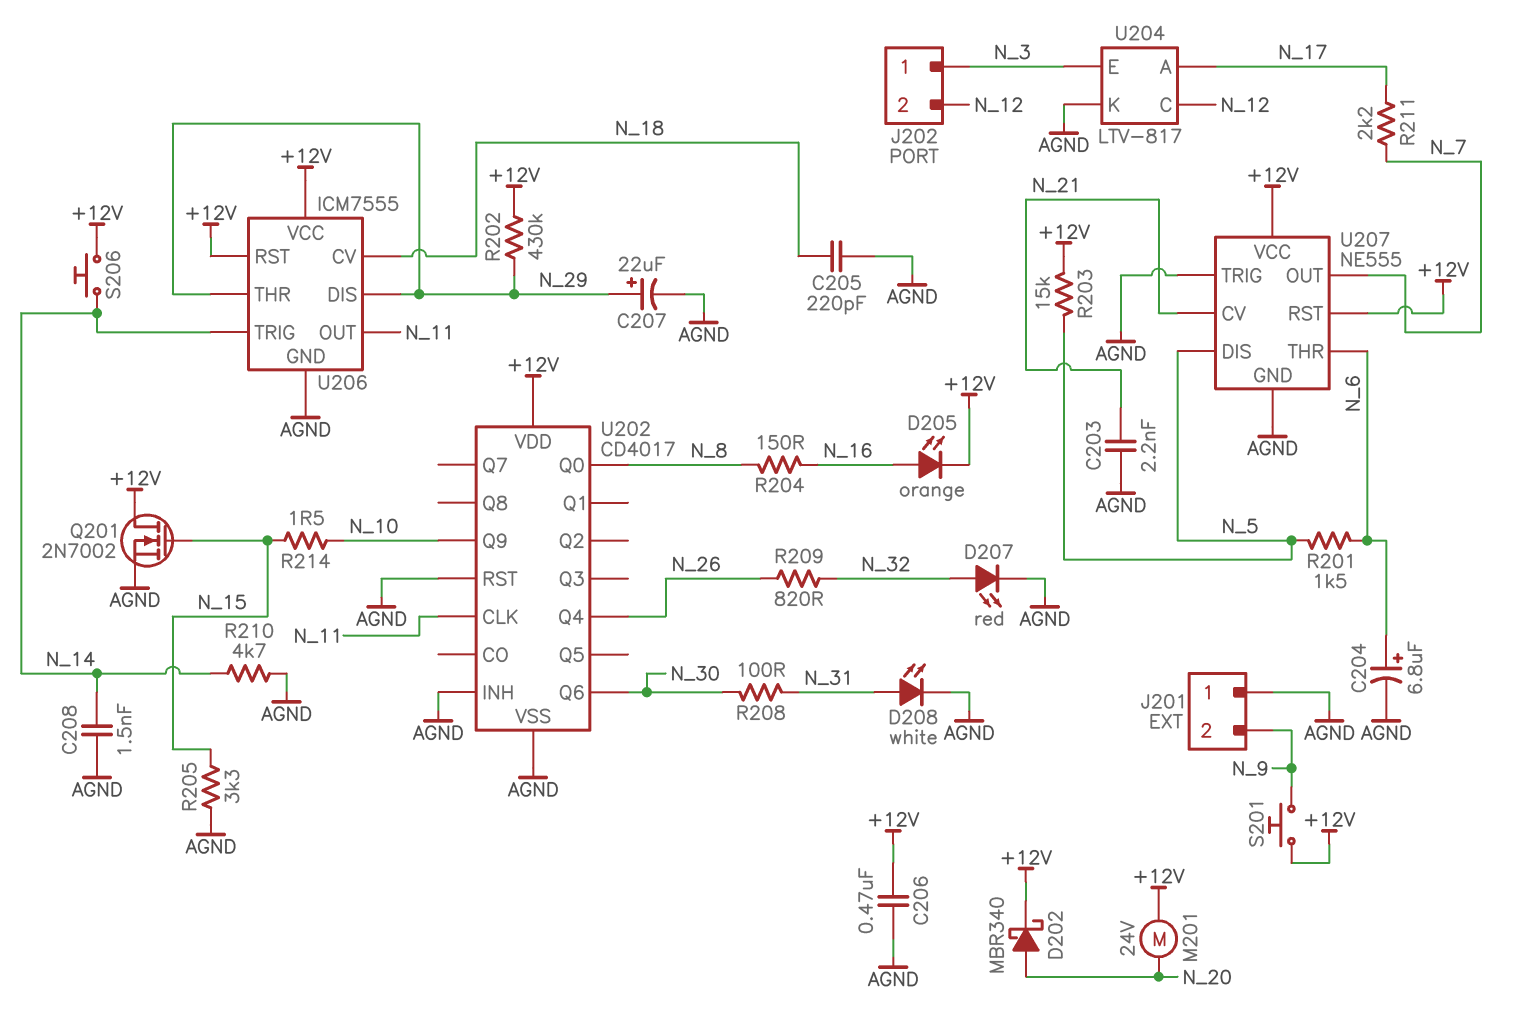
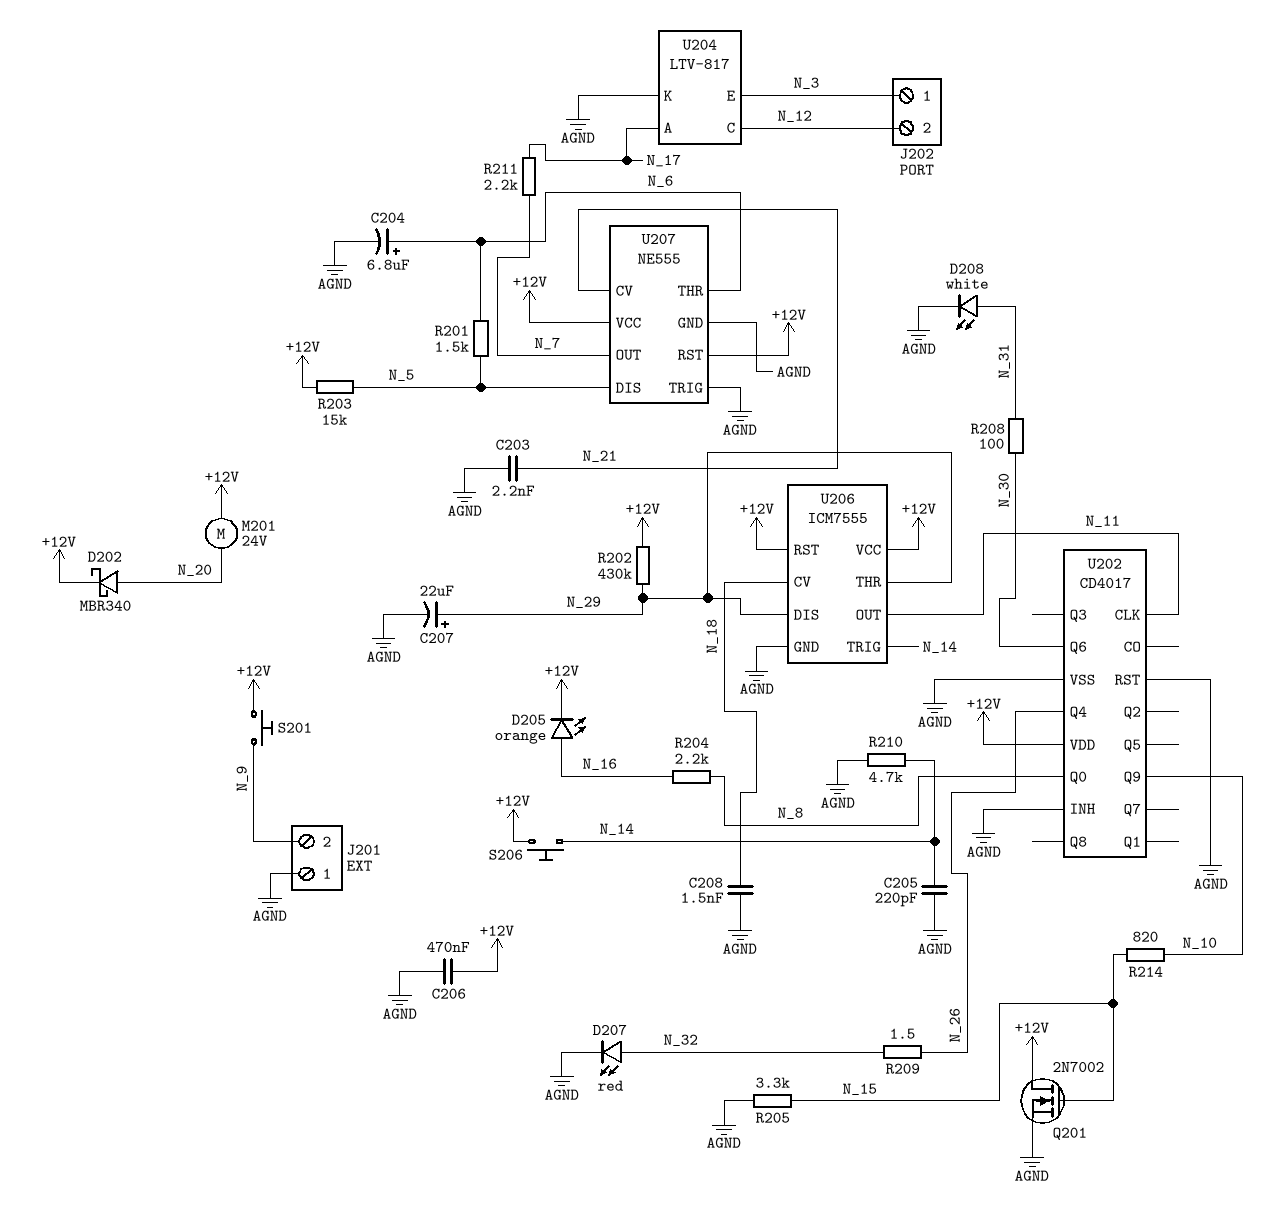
C205: 220pF (AGND, N_18) -> 220pF (AGND, N_14)
C208: 1.5nF (AGND, N_14) -> 1.5nF (AGND, N_18)
R204: 150 (N_8, N_16) -> 2.2k (N_8, N_16)
R209: 820 (N_26, N_32) -> 1.5 (N_26, N_32)
R214: 1.5 (N_10, N_15) -> 820 (N_10, N_15)

